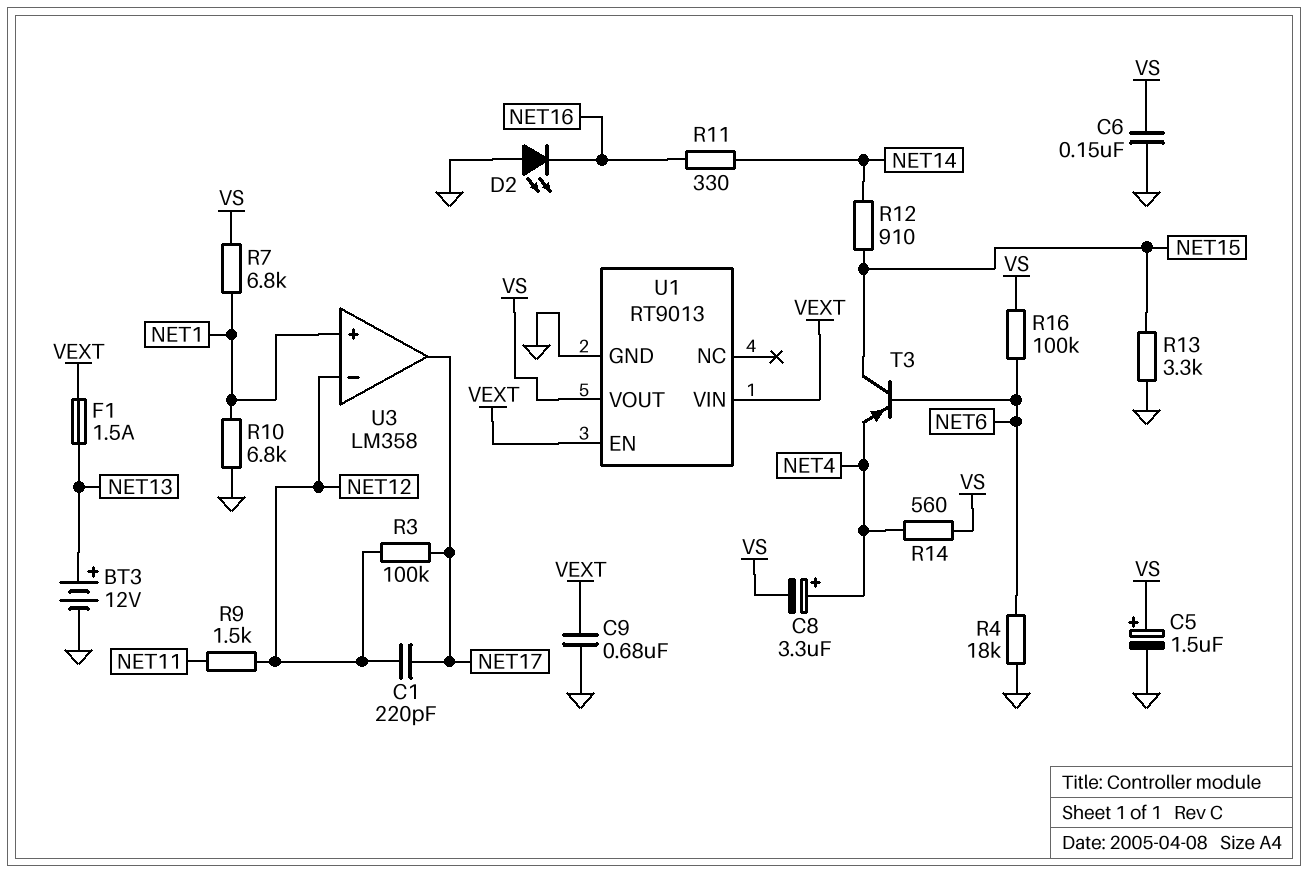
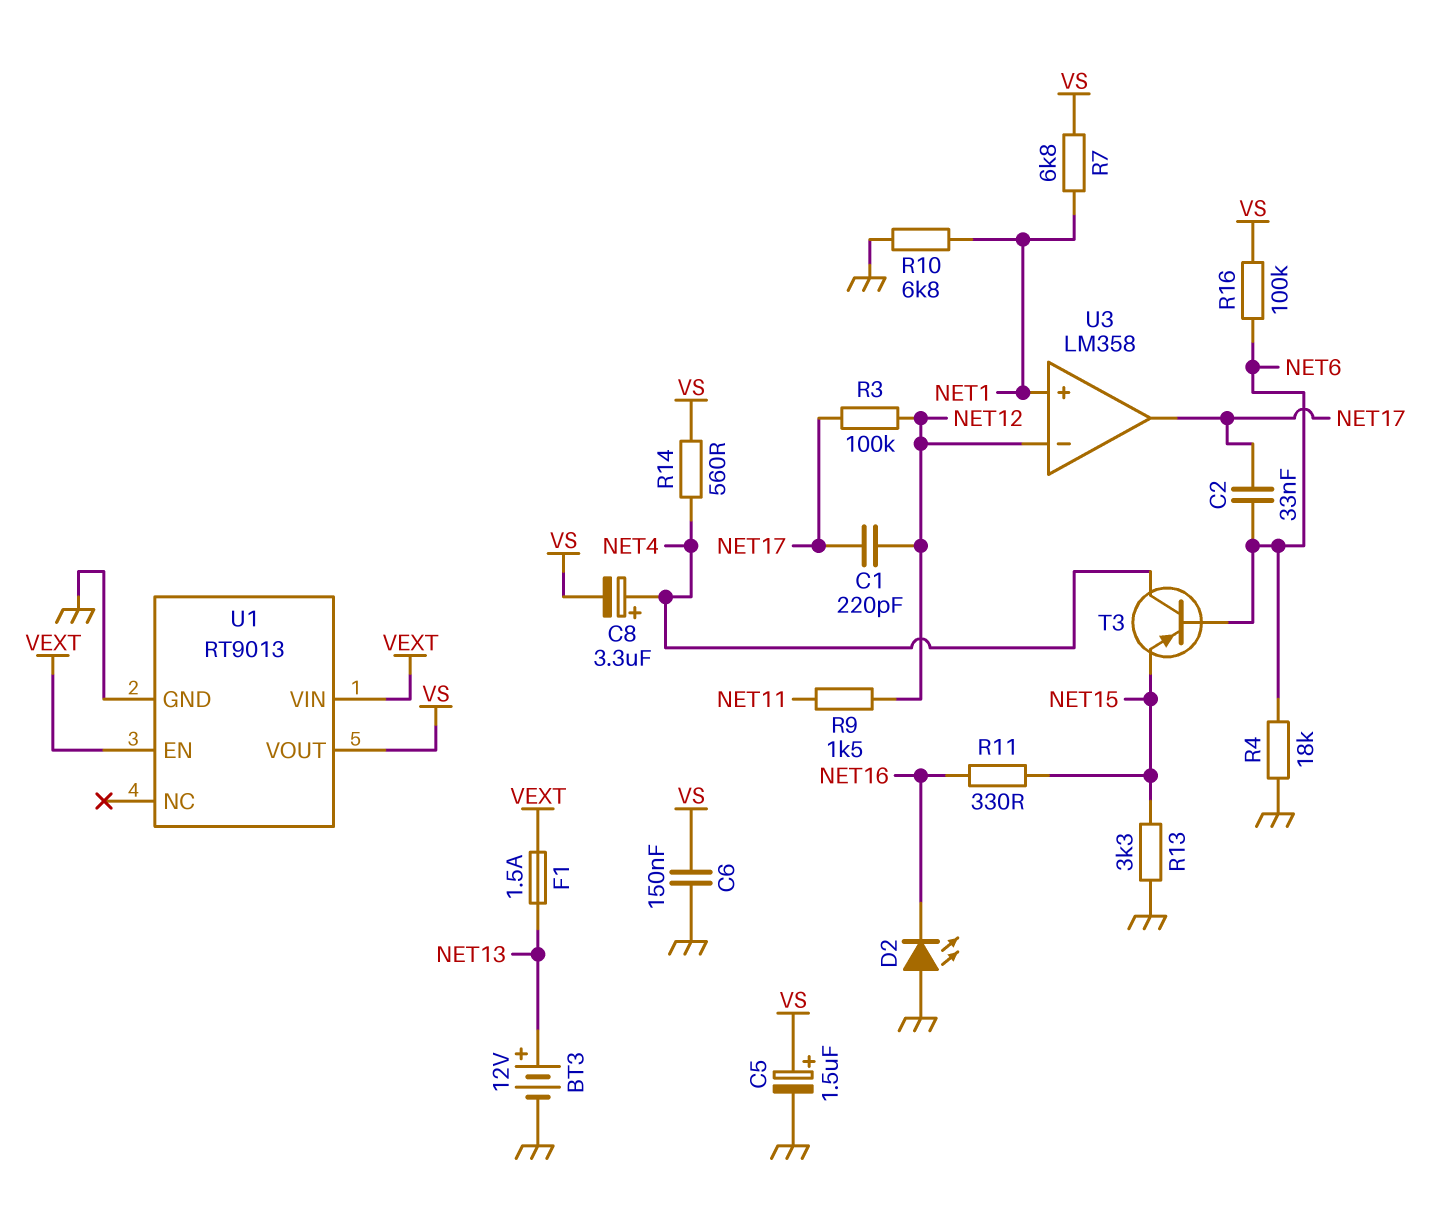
C2: none -> 33nF (NET6, NET17)
C9: 680nF (GND, VEXT) -> none
R11: 330 (NET14, NET16) -> 330 (NET15, NET16)
R12: 910 (NET14, NET15) -> none
T3: PNP (B NET6, C NET15, E NET4) -> PNP (B NET6, C NET4, E NET15)

